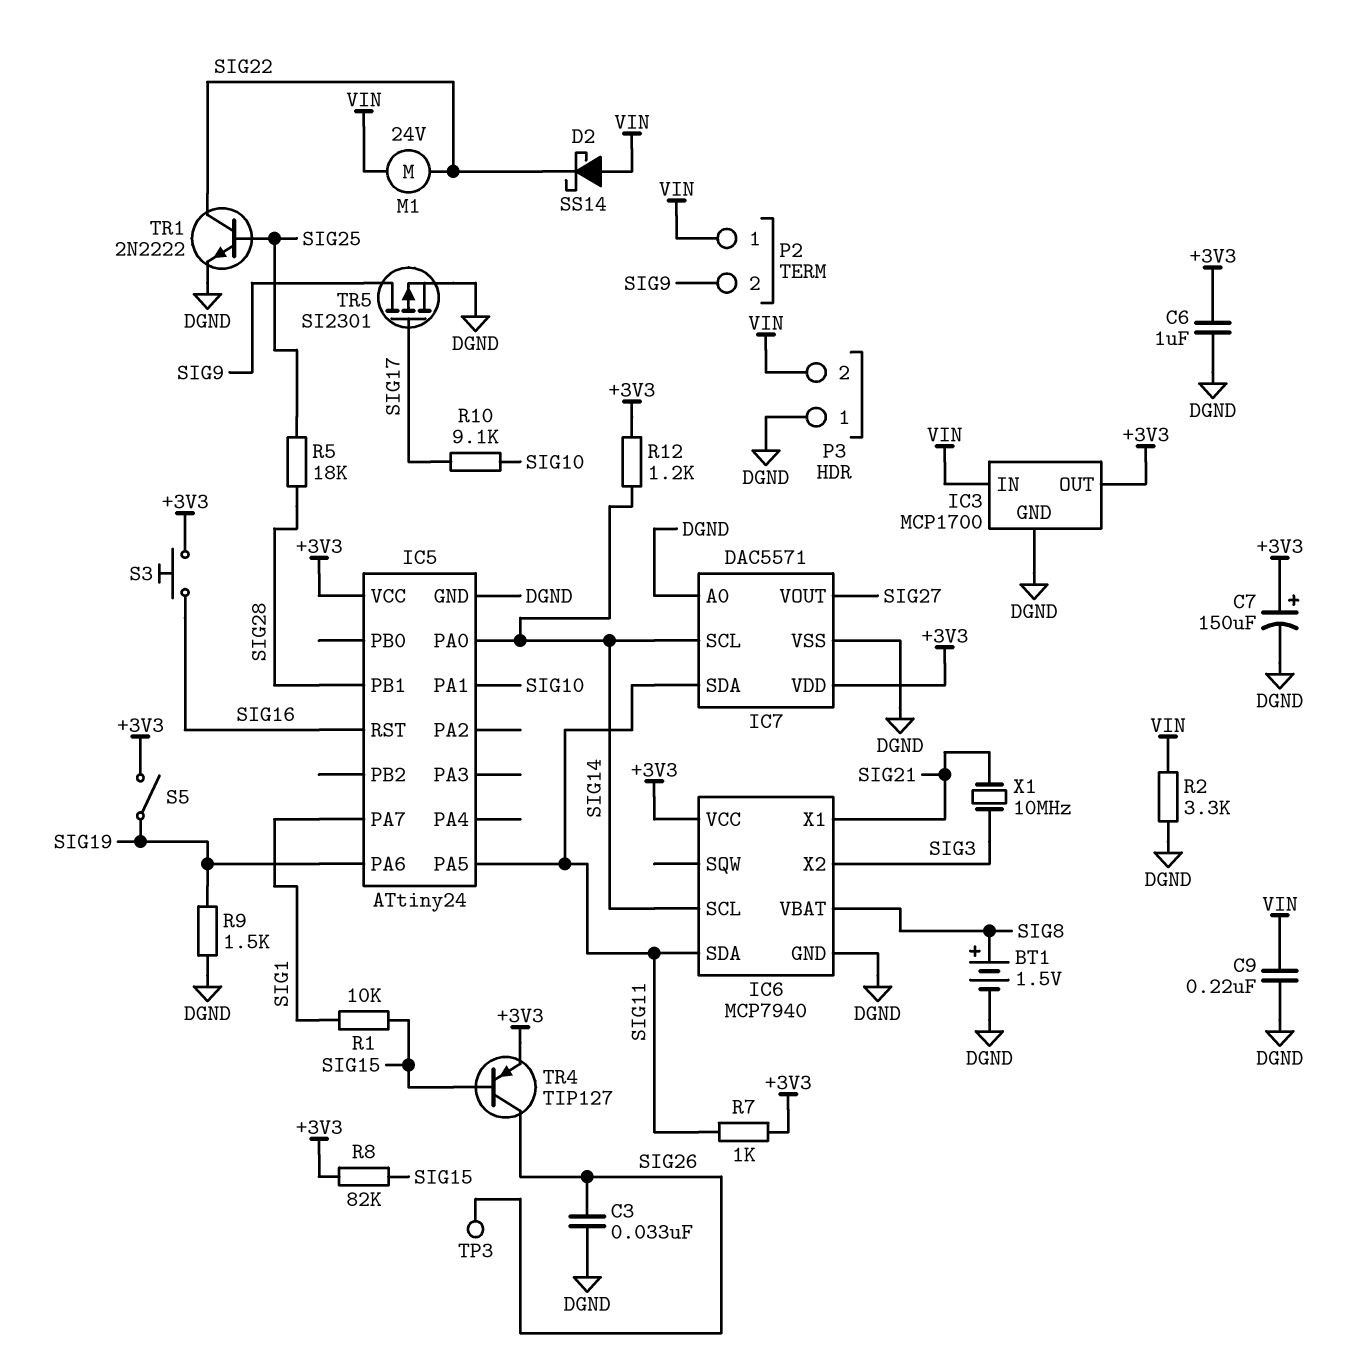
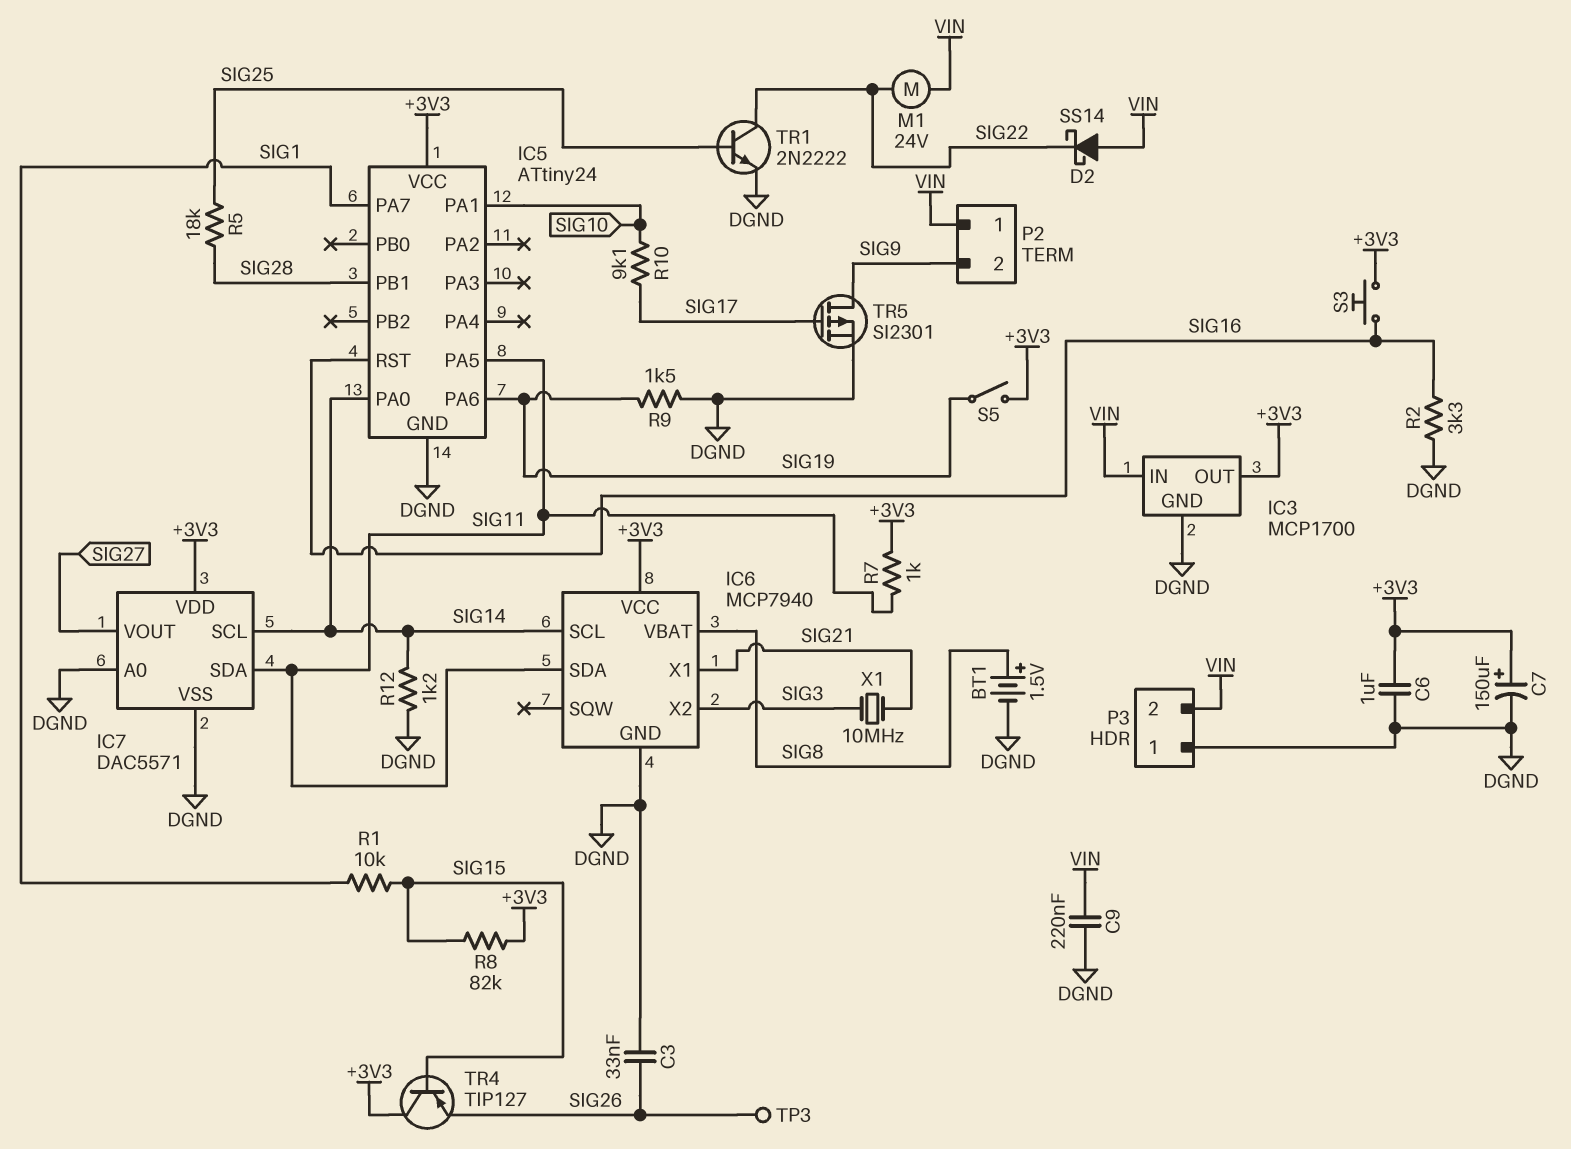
R2: 3.3k (DGND, VIN) -> 3.3k (DGND, SIG16)
R12: 1.2k (+3V3, SIG14) -> 1.2k (DGND, SIG14)
TR4: PNP TIP127 (B SIG15, C SIG26, E +3V3) -> PNP TIP127 (B SIG15, C +3V3, E SIG26)

